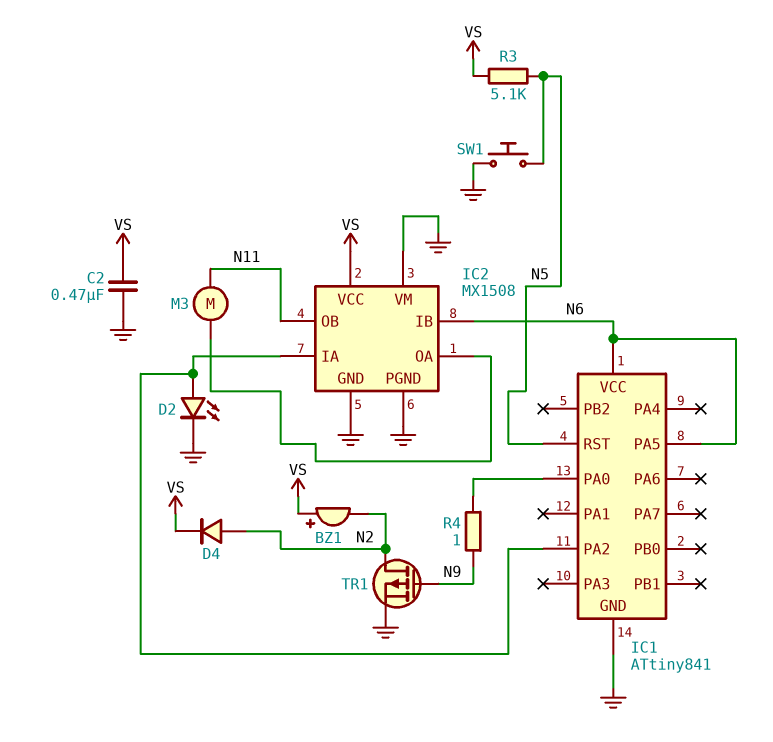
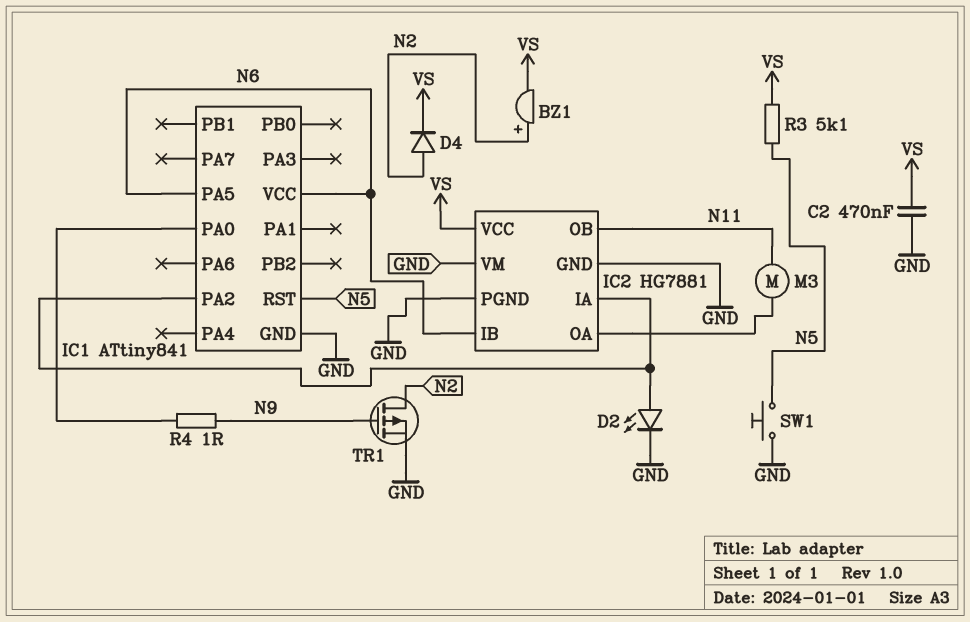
BZ1: buzzer (plus VS, minus N2) -> buzzer (plus N2, minus VS)
IC2: MX1508 -> HG7881

